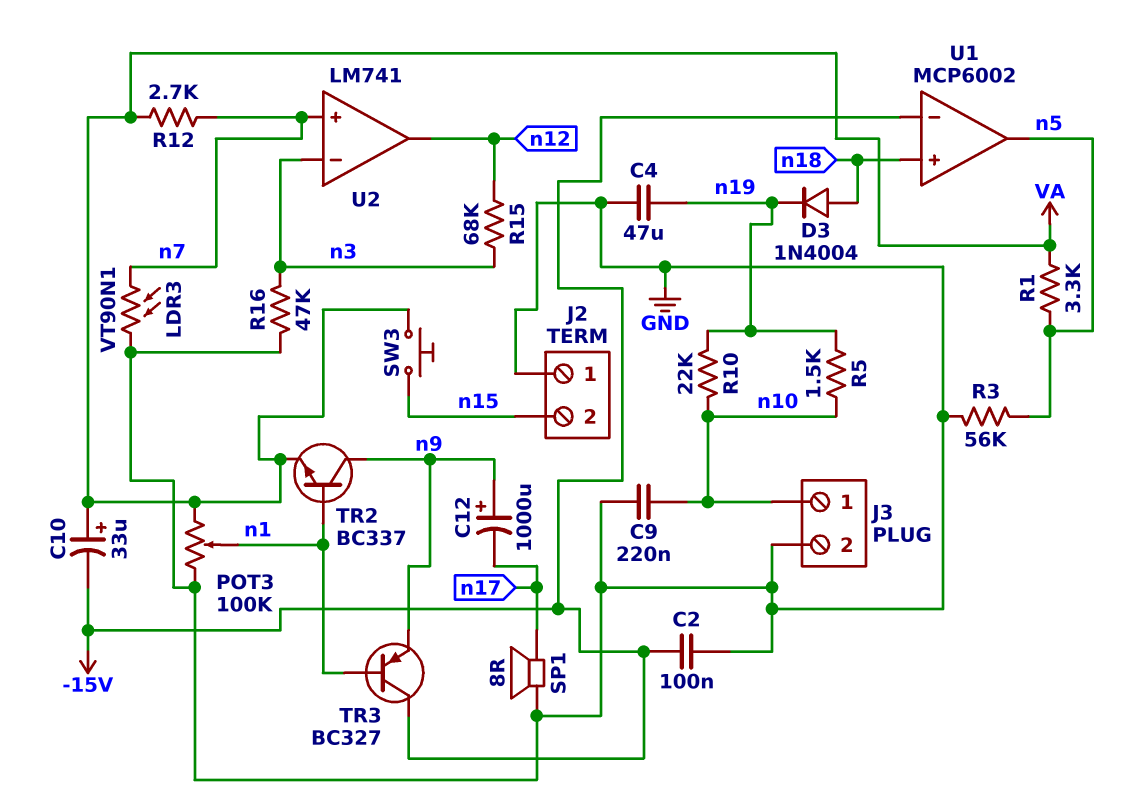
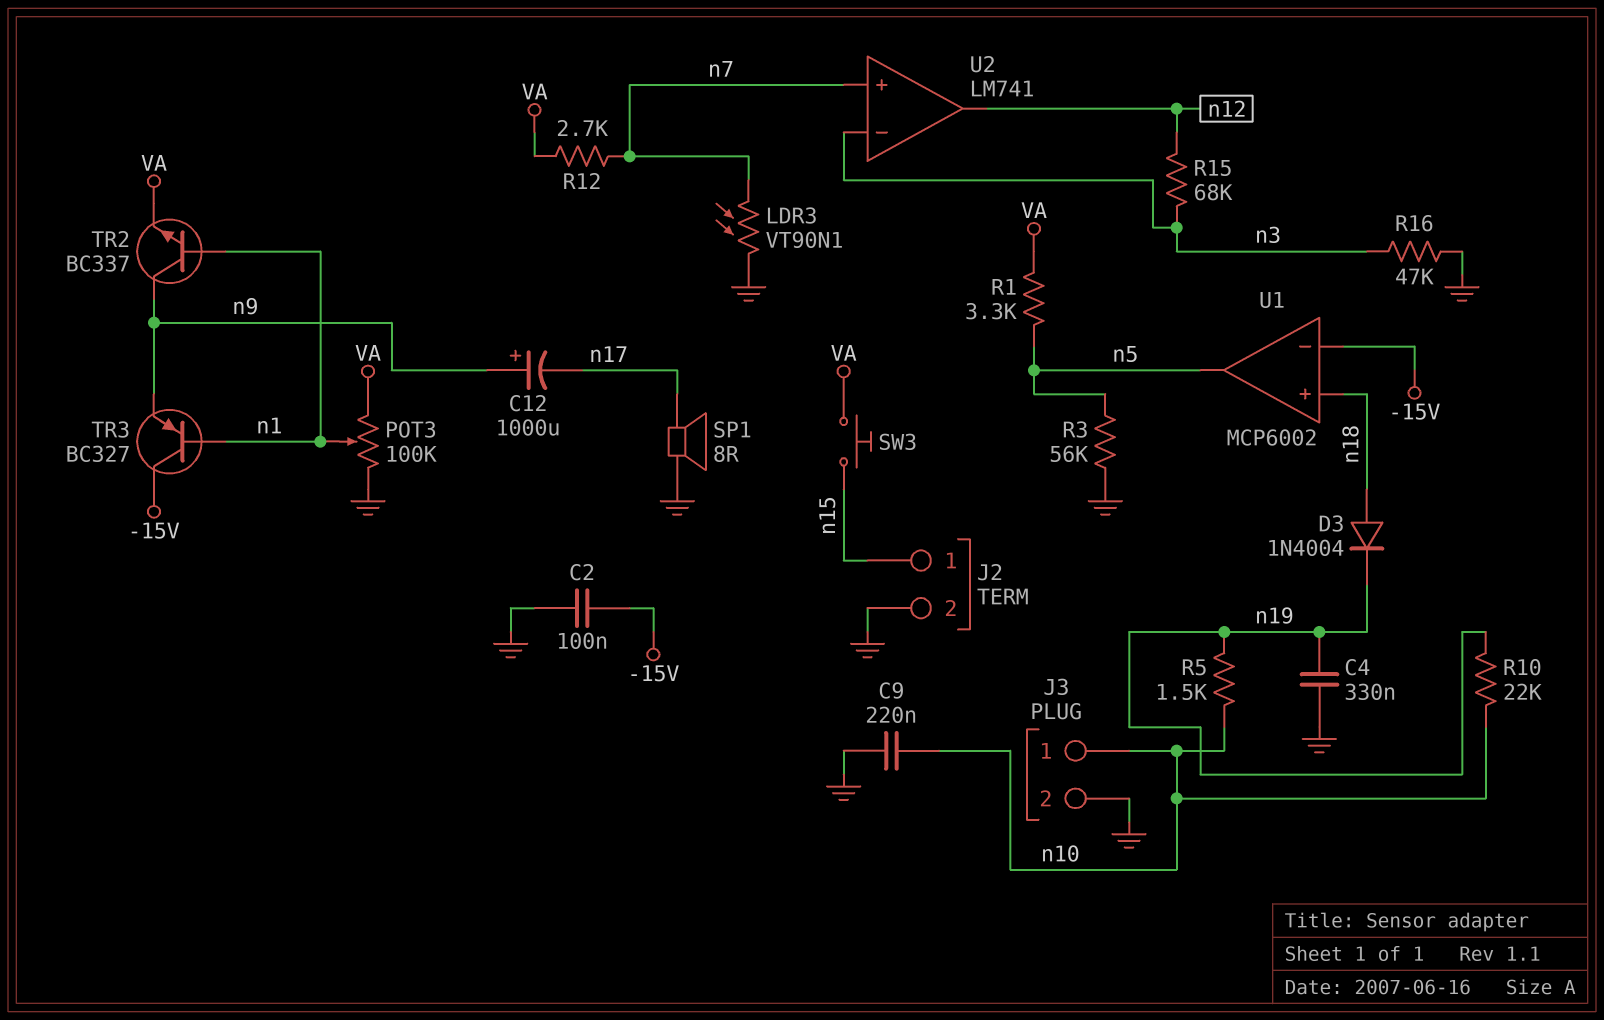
C4: 47uF (GND, n19) -> 330nF (GND, n19)
C10: 33uF (plus VA, minus -15V) -> none
J2 pin 1: GND -> n15
J2 pin 2: n15 -> GND

